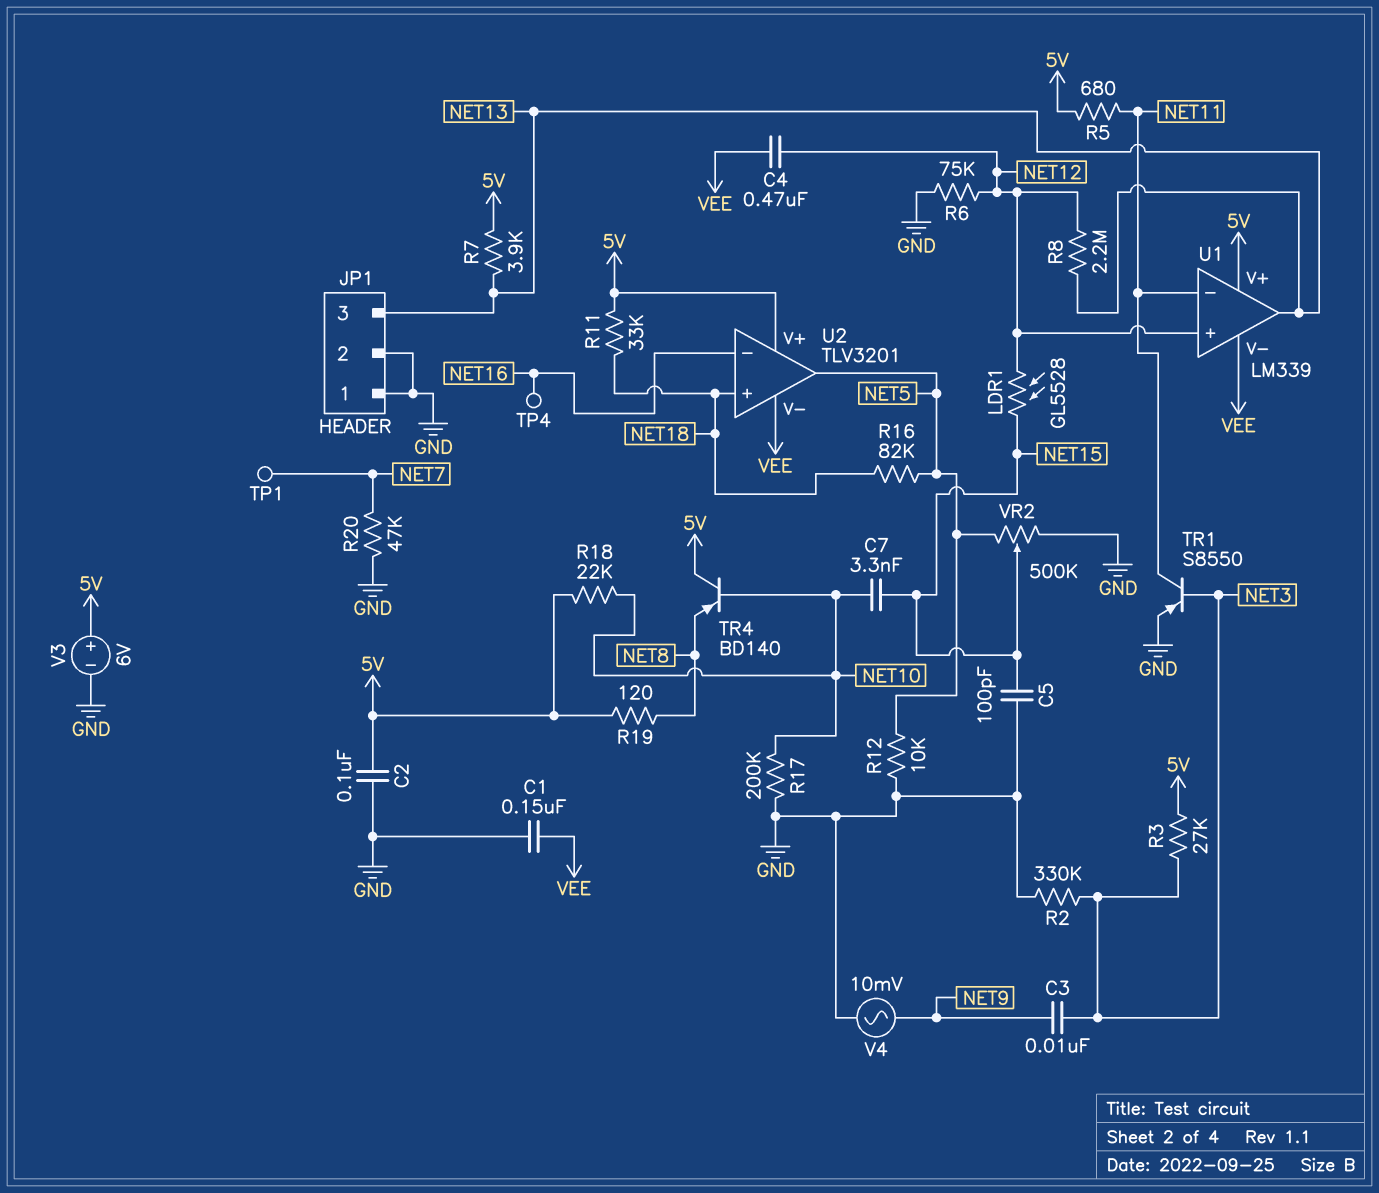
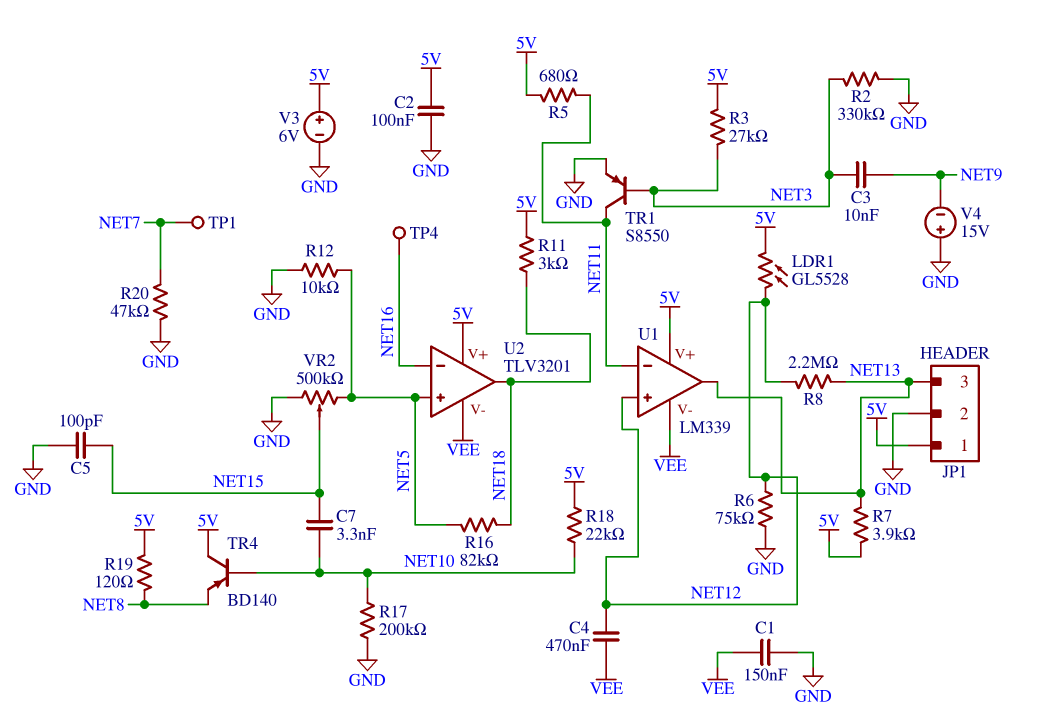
JP1 pin 1: GND -> 5V
LDR1: GL5528 (NET12, NET15) -> GL5528 (5V, NET12)
R11: 33k (5V, NET18) -> 3k (5V, NET18)
U2 pin in+: NET18 -> NET5
U2 pin out: NET5 -> NET18
V4: AC 10mV (GND, NET9) -> 15V (plus GND, minus NET9)

